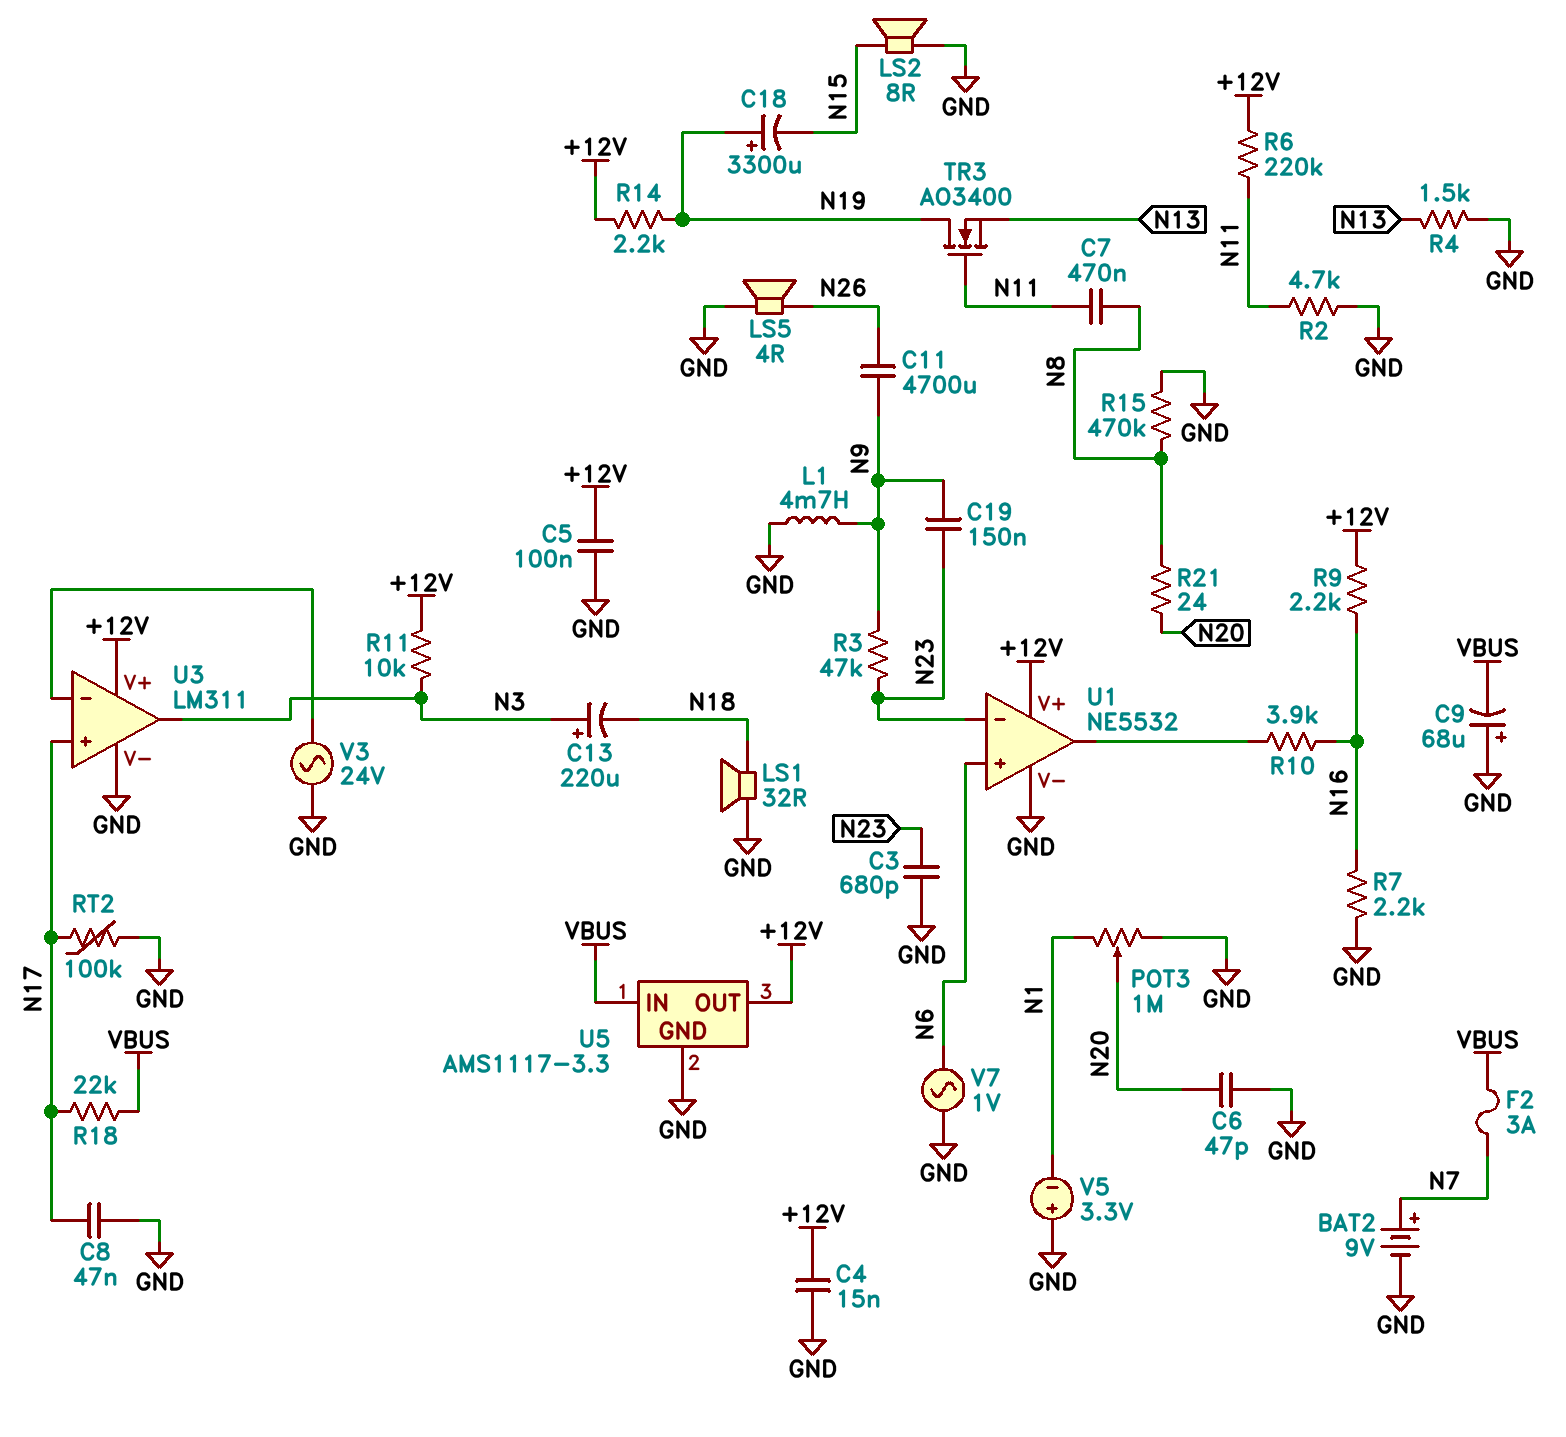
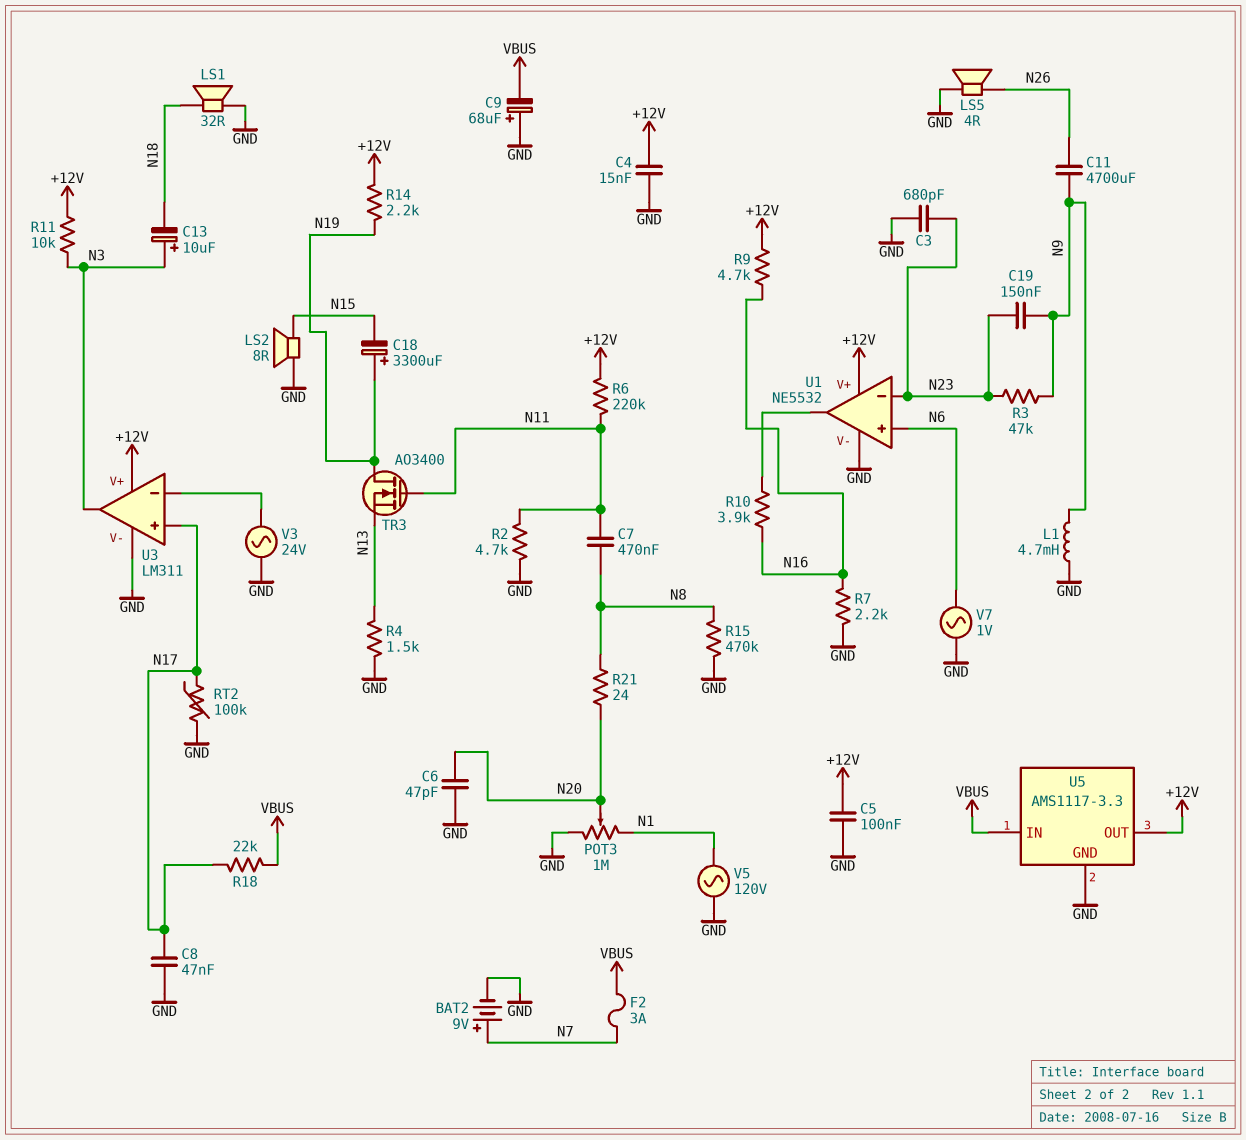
C13: 220uF (plus N3, minus N18) -> 10uF (plus N3, minus N18)
R9: 2.2k (+12V, N16) -> 4.7k (+12V, N16)
V5: 3.3V (plus GND, minus N1) -> AC 120V (GND, N1)

